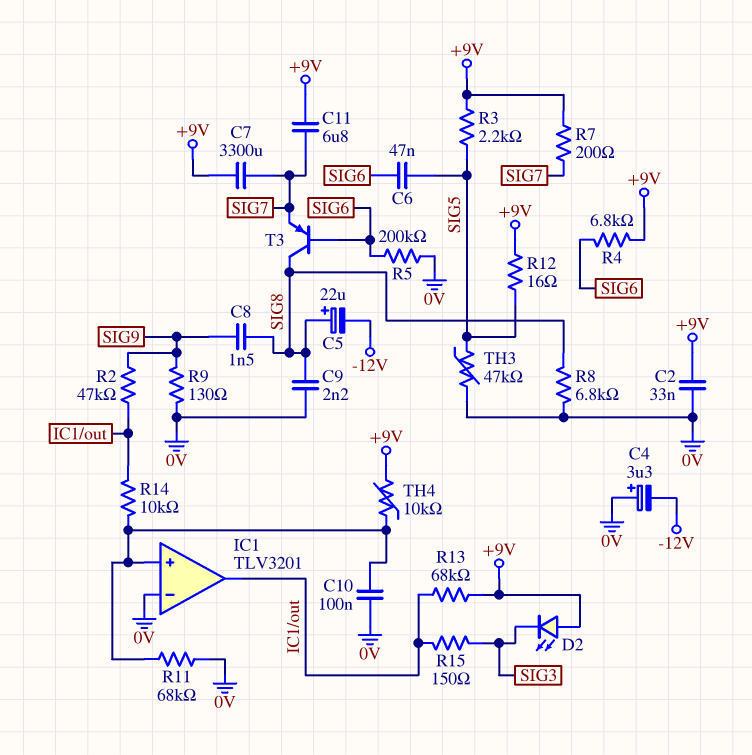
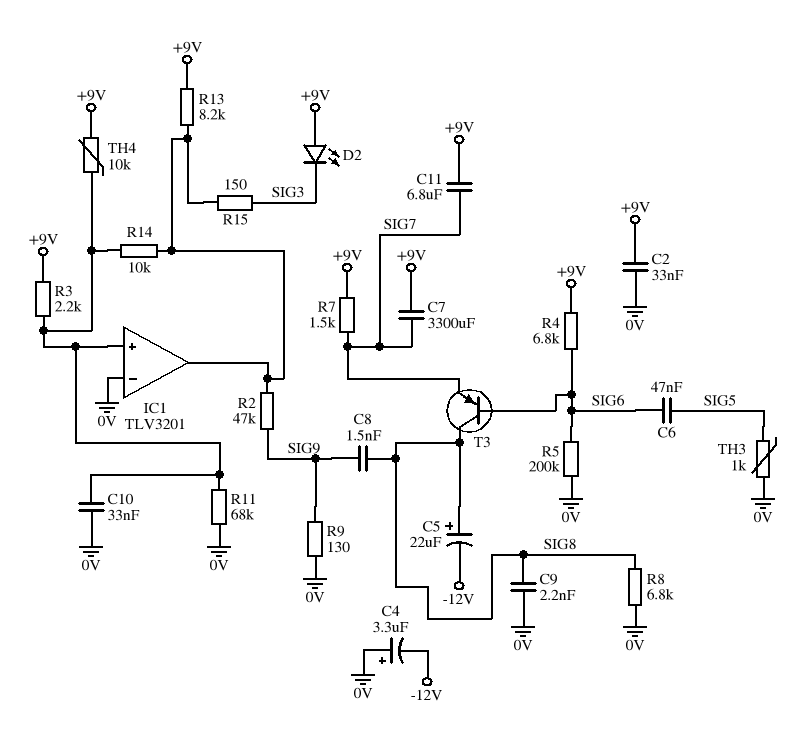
C10: 100nF (0V, IC1/in+) -> 33nF (0V, IC1/in+)
R3: 2.2k (+9V, SIG5) -> 2.2k (+9V, IC1/in+)
R7: 200 (+9V, SIG7) -> 1.5k (+9V, SIG7)
R12: 16 (+9V, SIG5) -> none
R13: 68k (+9V, IC1/out) -> 8.2k (+9V, IC1/out)
TH3: 47k (0V, SIG5) -> 1k (0V, SIG5)

